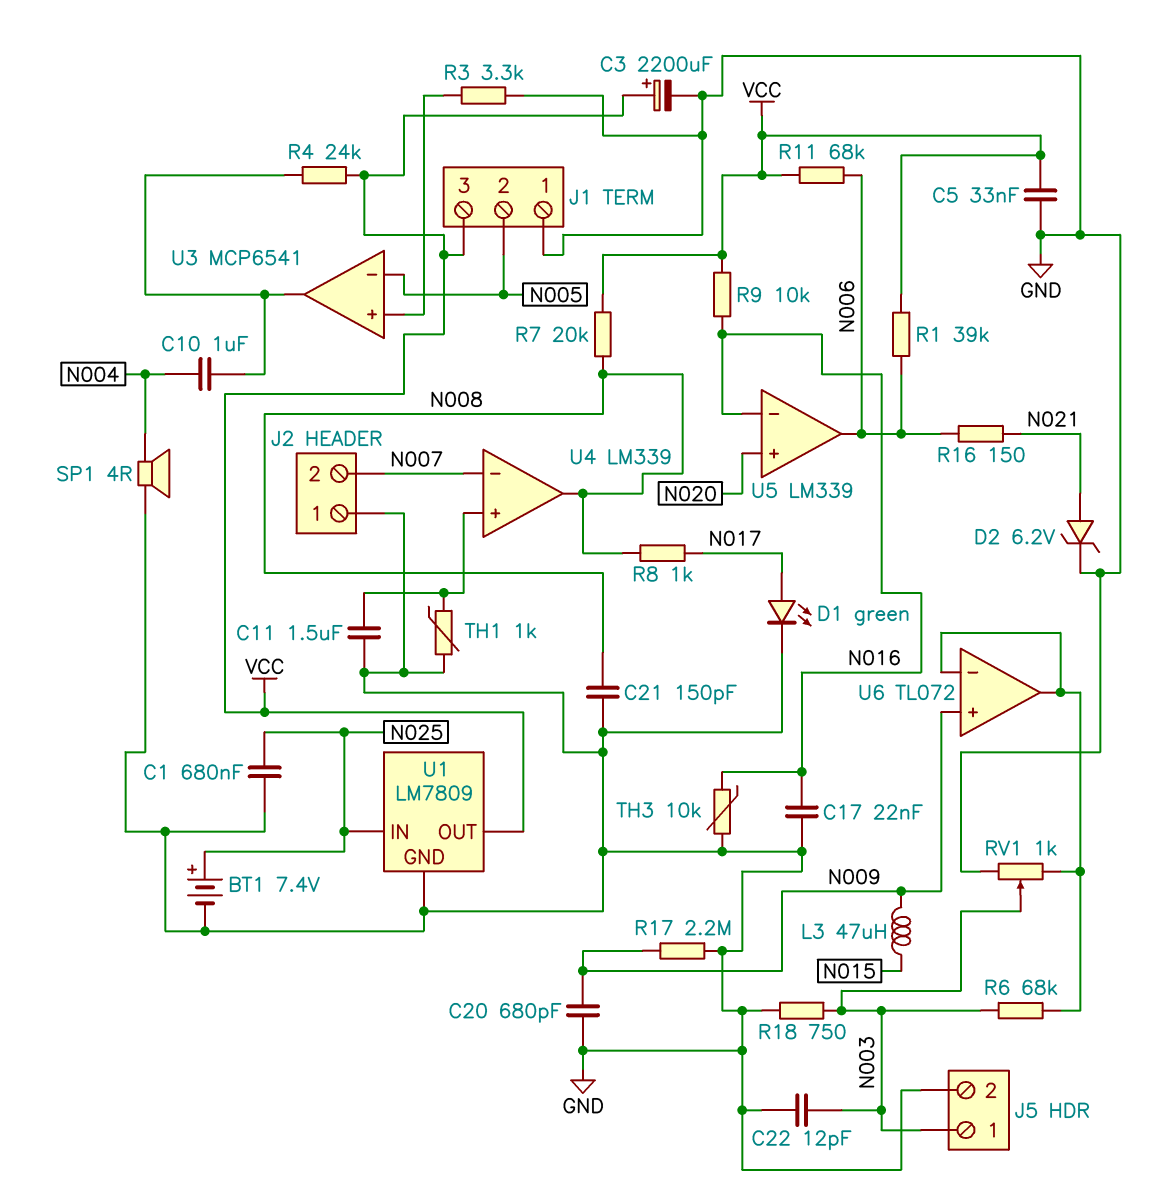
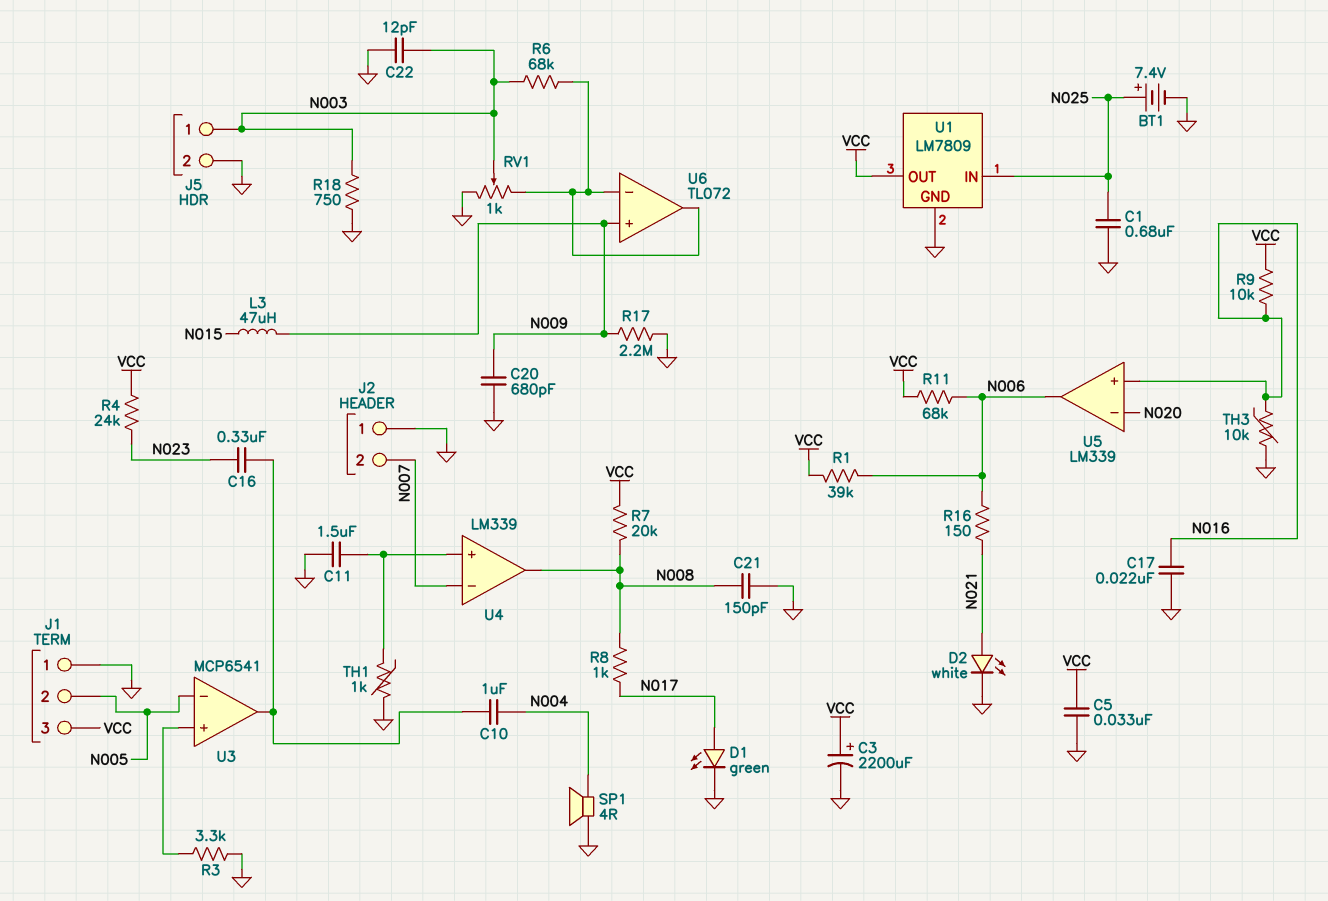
C16: none -> 330nF (N023, U3/out)
D2: zener 6.2V (A N021, K GND) -> LED white (A N021, K GND)
R4: 24k (U3/out, VCC) -> 24k (N023, VCC)
U5 pin in+: N020 -> N016
U5 pin in-: N016 -> N020

